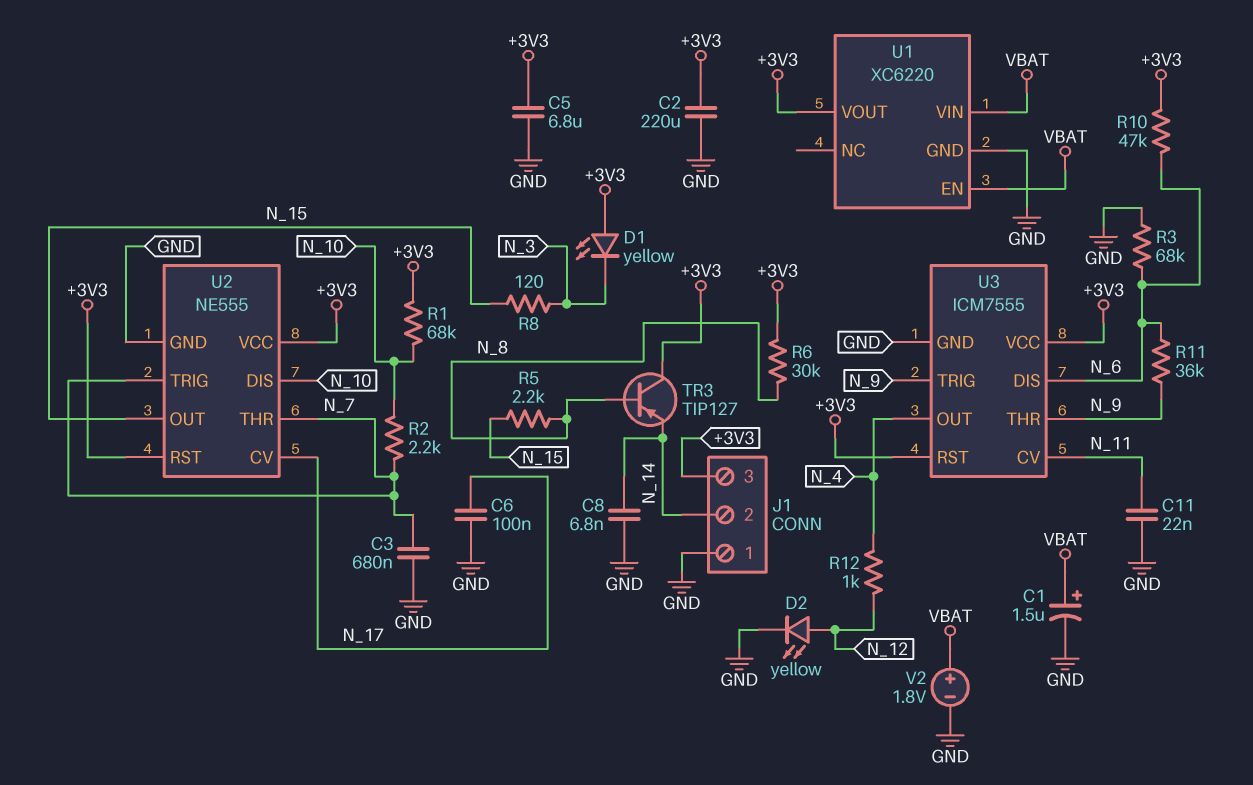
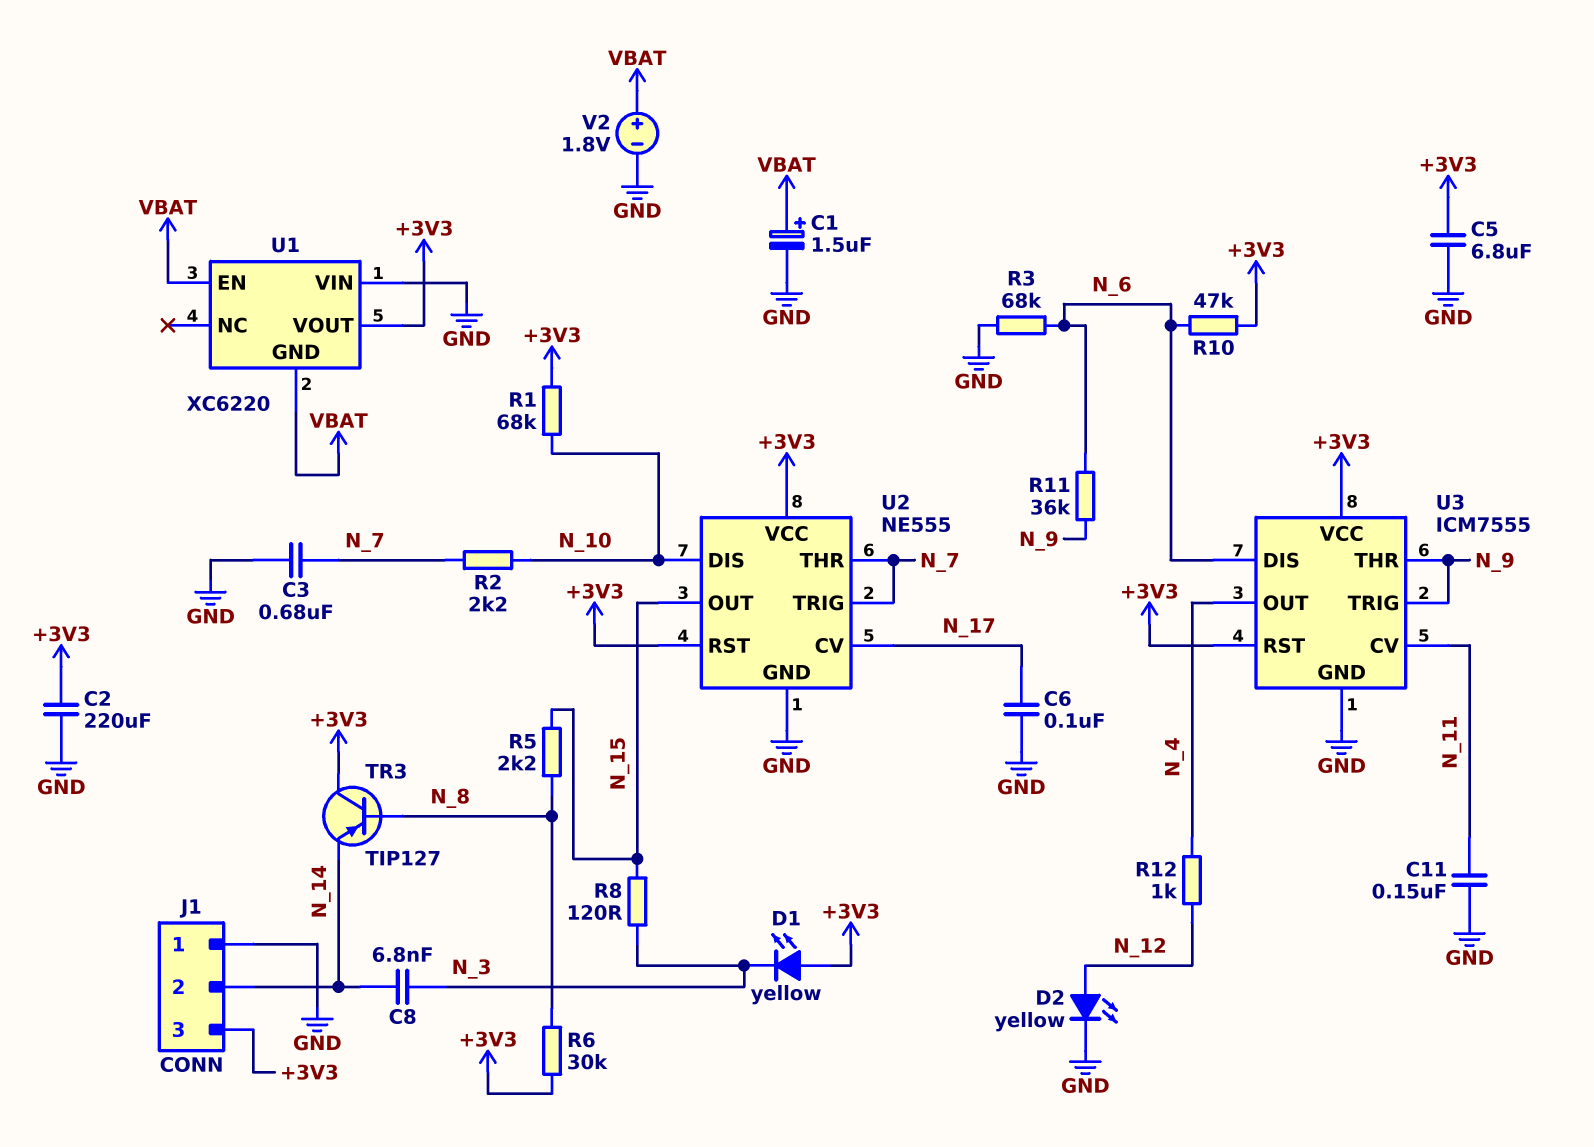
C8: 6.8nF (GND, N_14) -> 6.8nF (N_3, N_14)
C11: 22nF (GND, N_11) -> 150nF (GND, N_11)
U1 pin GND: GND -> VBAT
U1 pin VIN: VBAT -> GND

